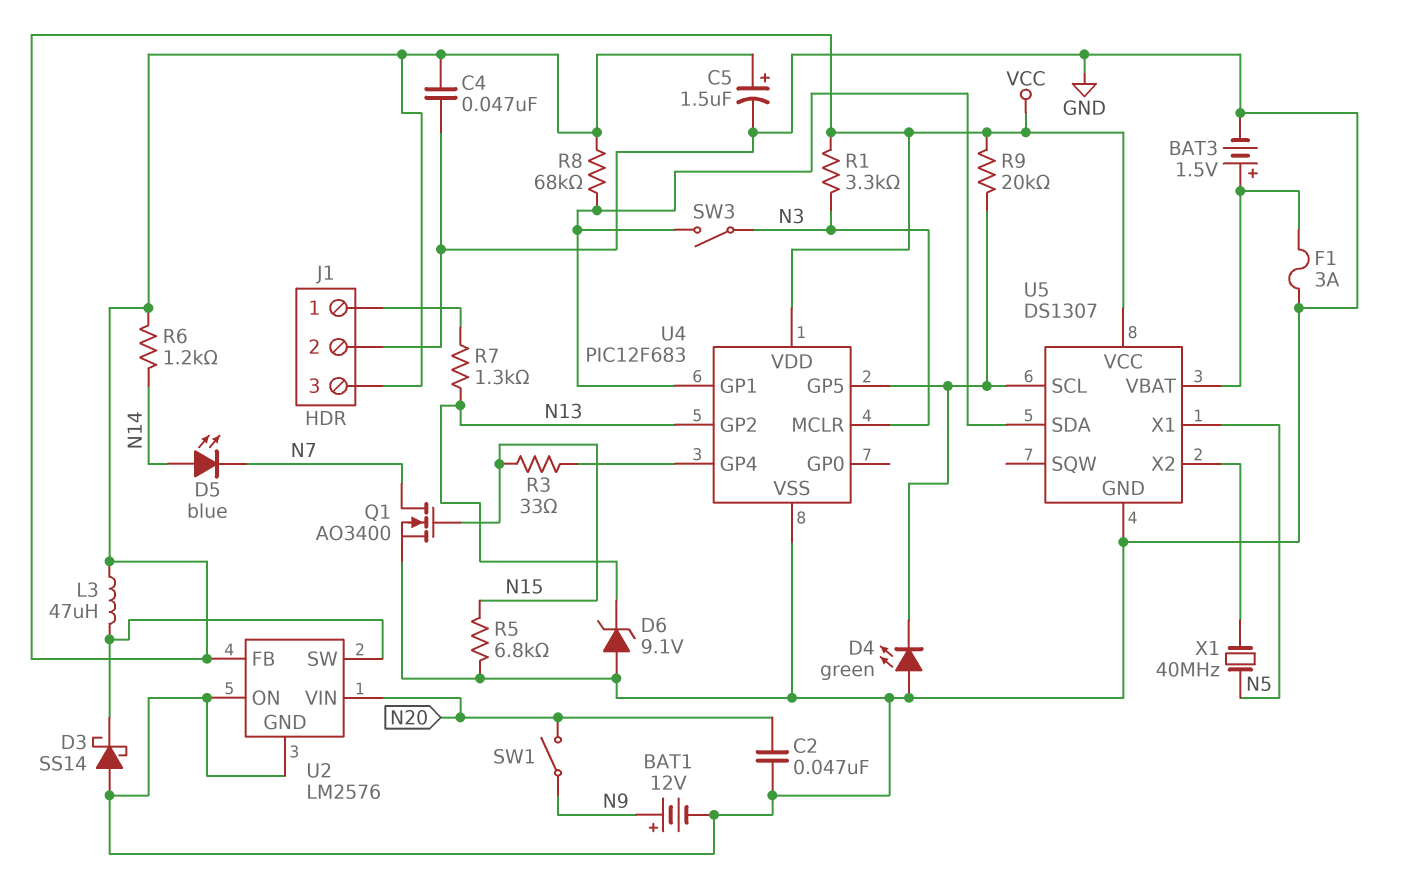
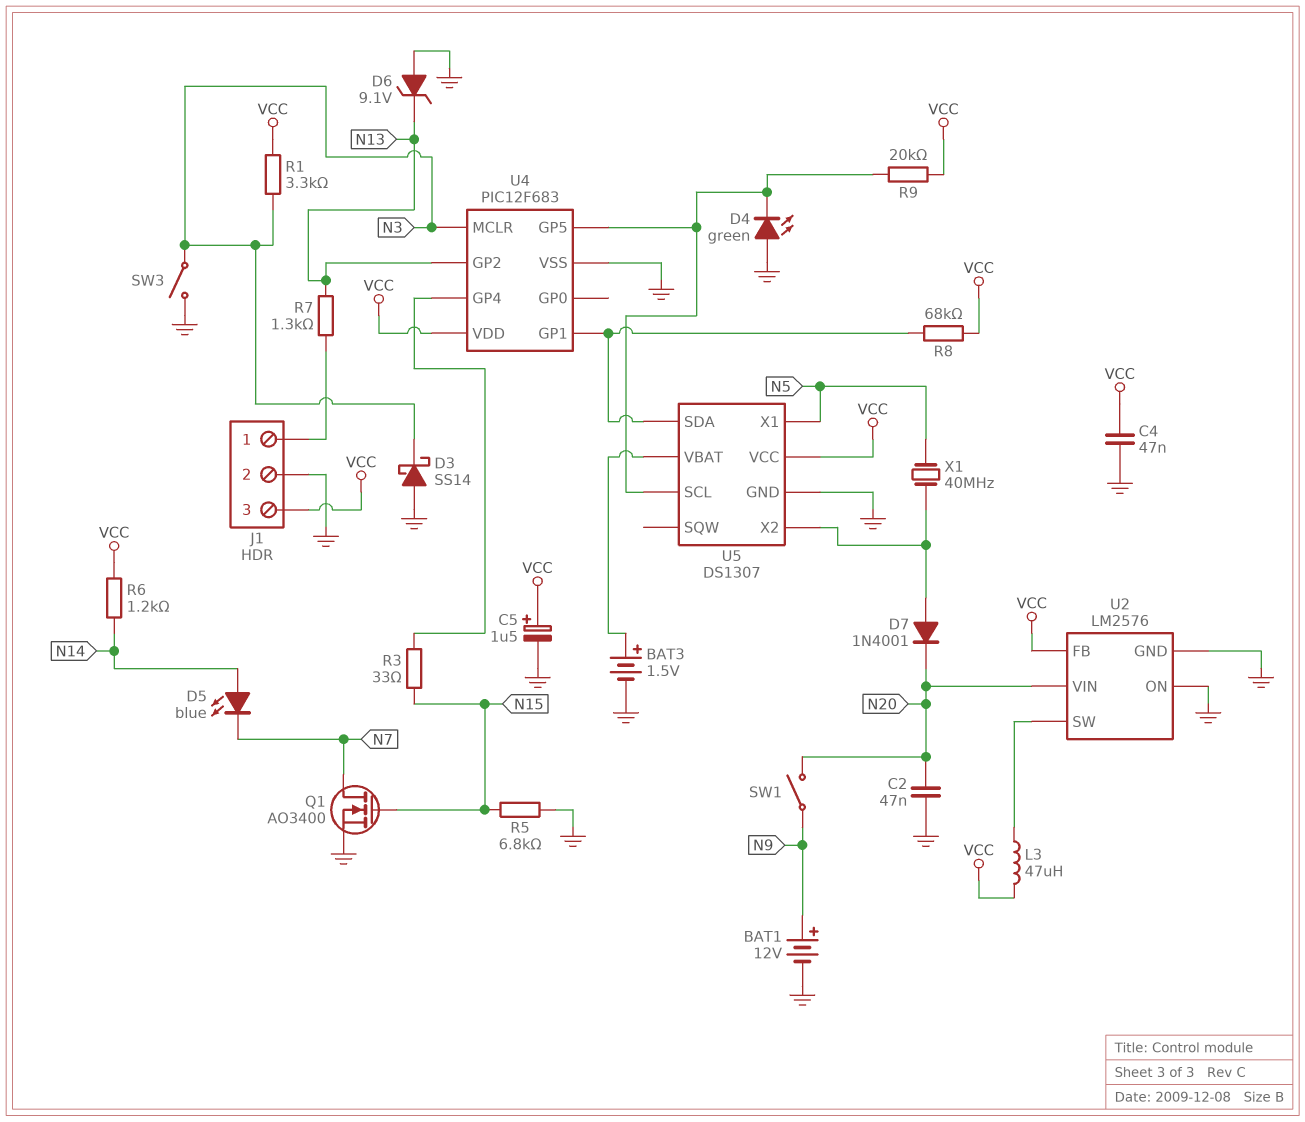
D3: schottky SS14 (A GND, K U2/SW) -> schottky SS14 (A GND, K N3)
D7: none -> diode 1N4001 (A U5/X2, K N20)
F1: 3A (GND, U5/VBAT) -> none
SW3: switch (N3, U4/GP1) -> switch (GND, N3)

